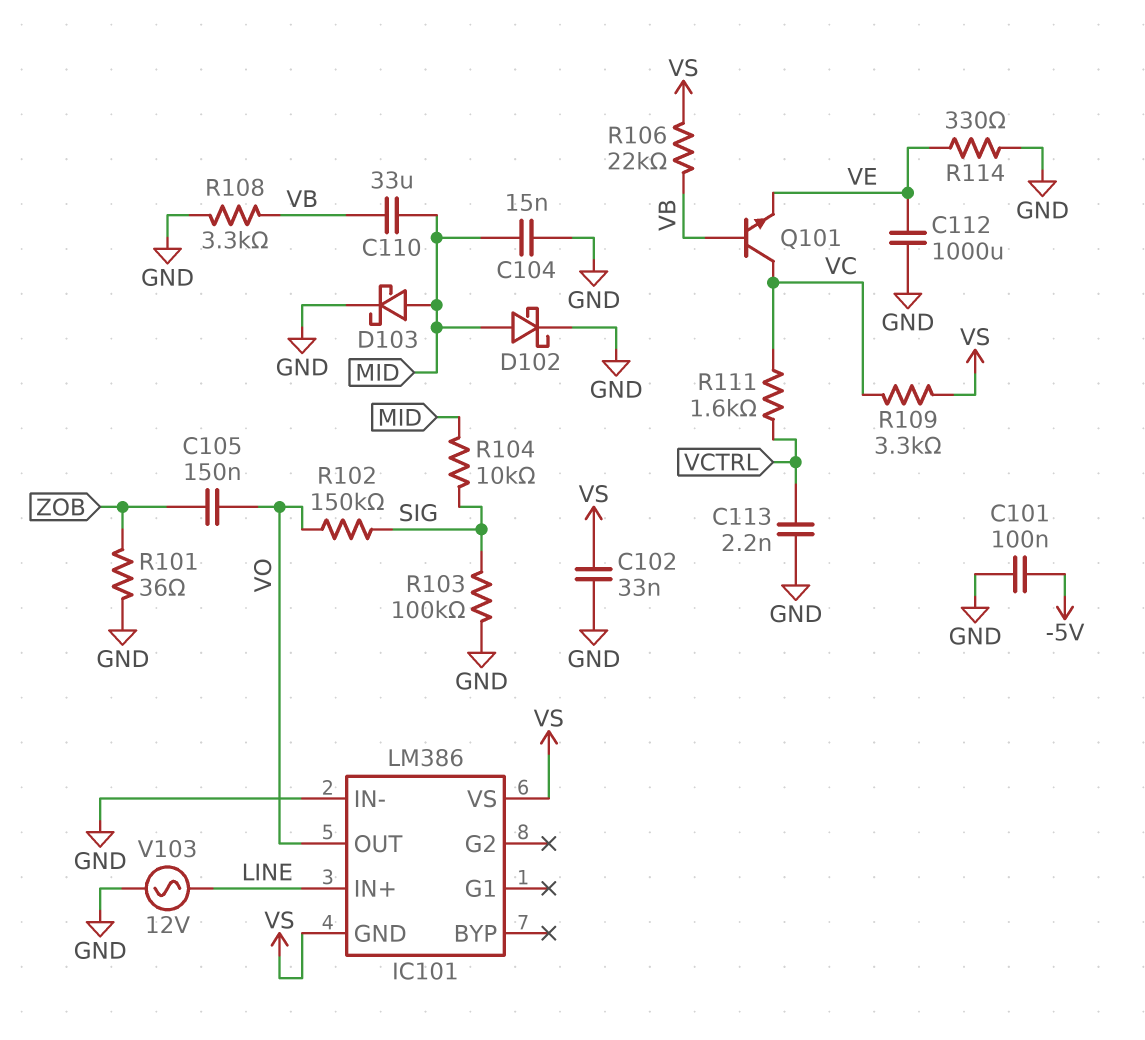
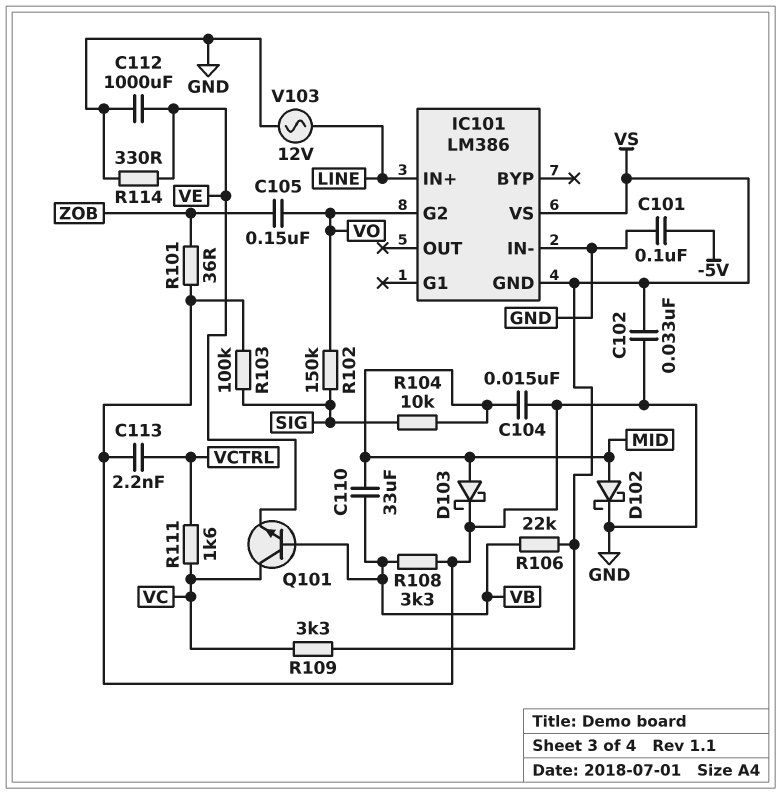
IC101 pin G2: none -> VO
IC101 pin OUT: VO -> none

